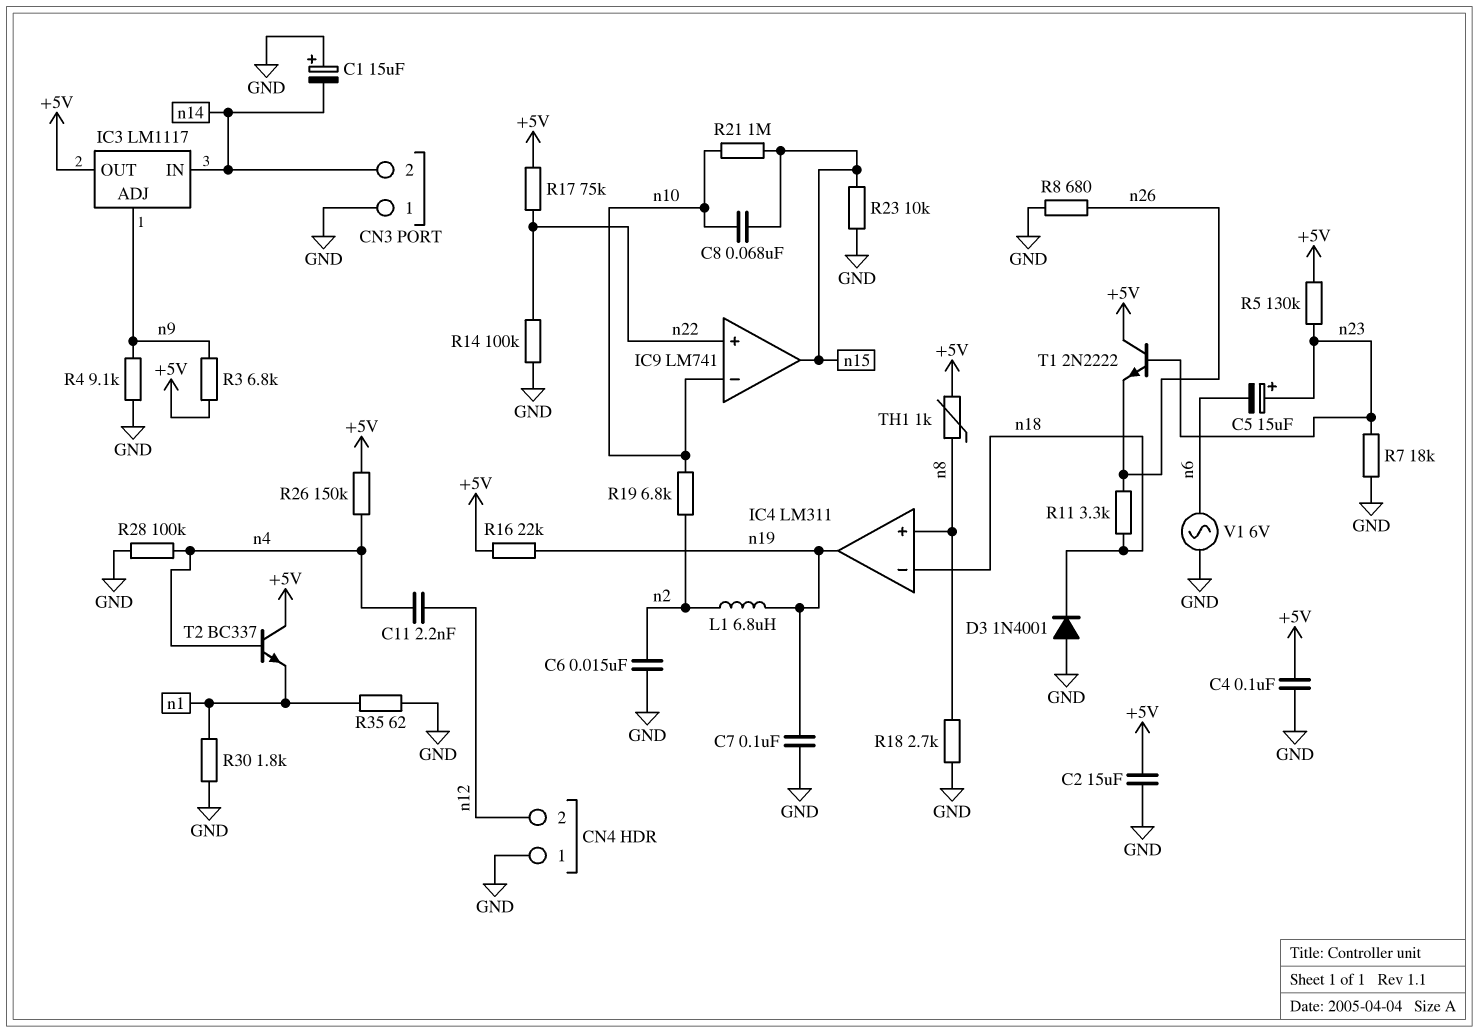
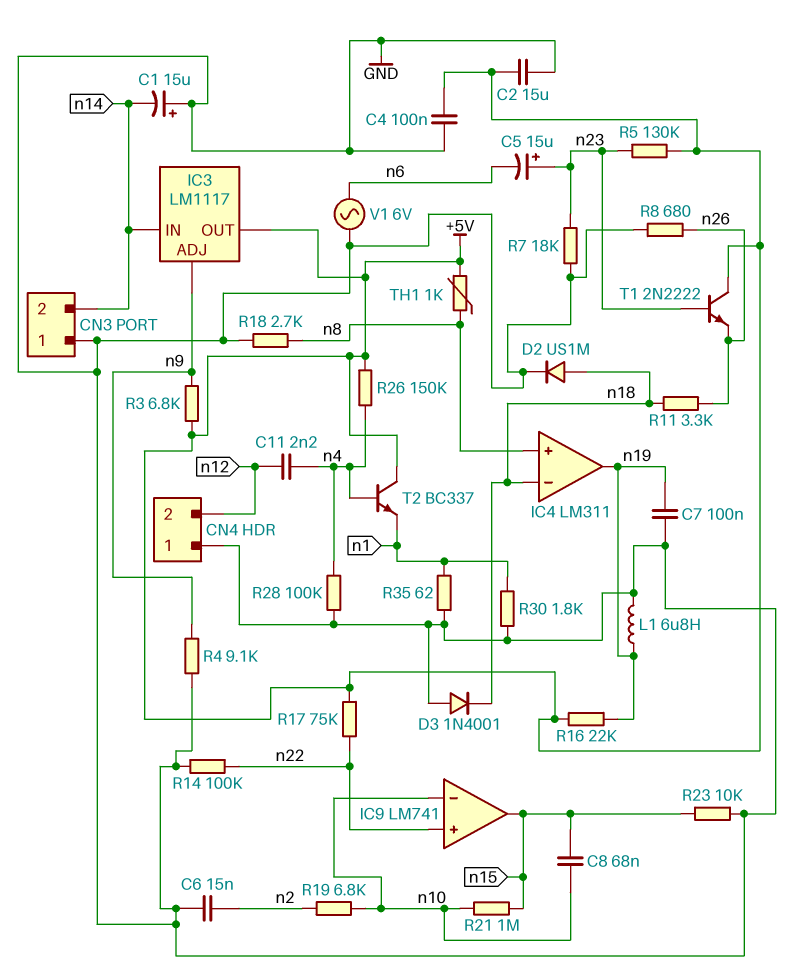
D2: none -> diode US1M (A n18, K GND)
L1: 6.8uH (n2, n19) -> 6.8uH (GND, n19)

